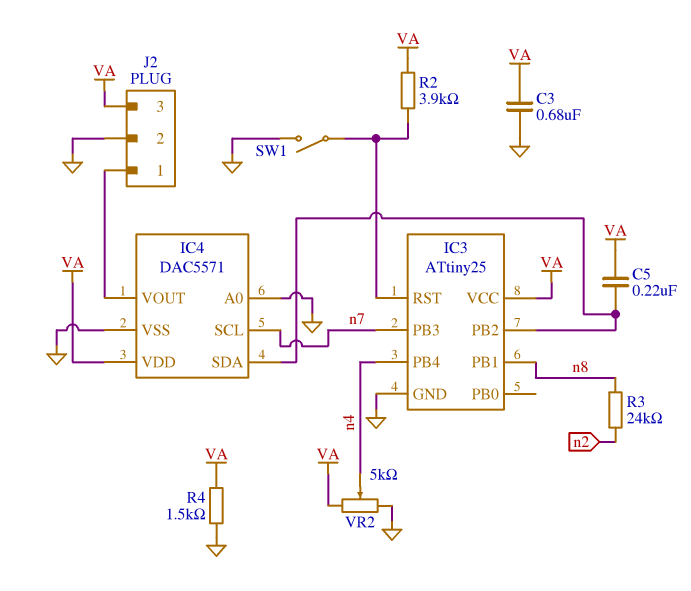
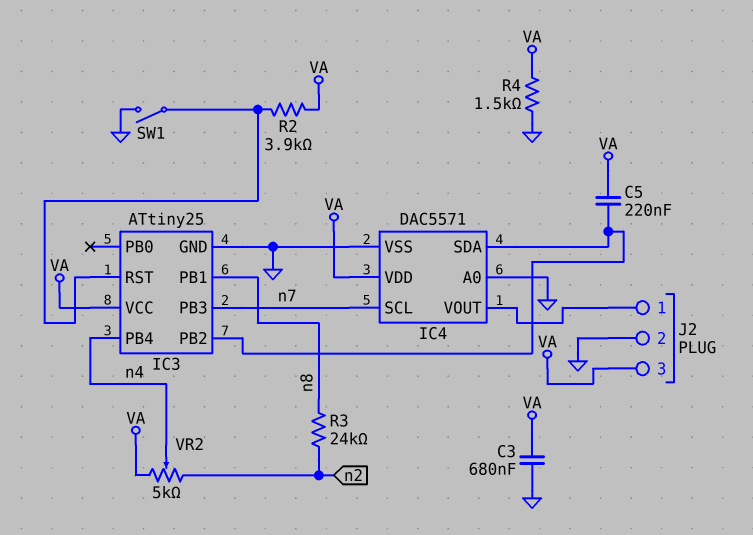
VR2: 5k (GND, VA, wiper n4) -> 5k (VA, n2, wiper n4)

